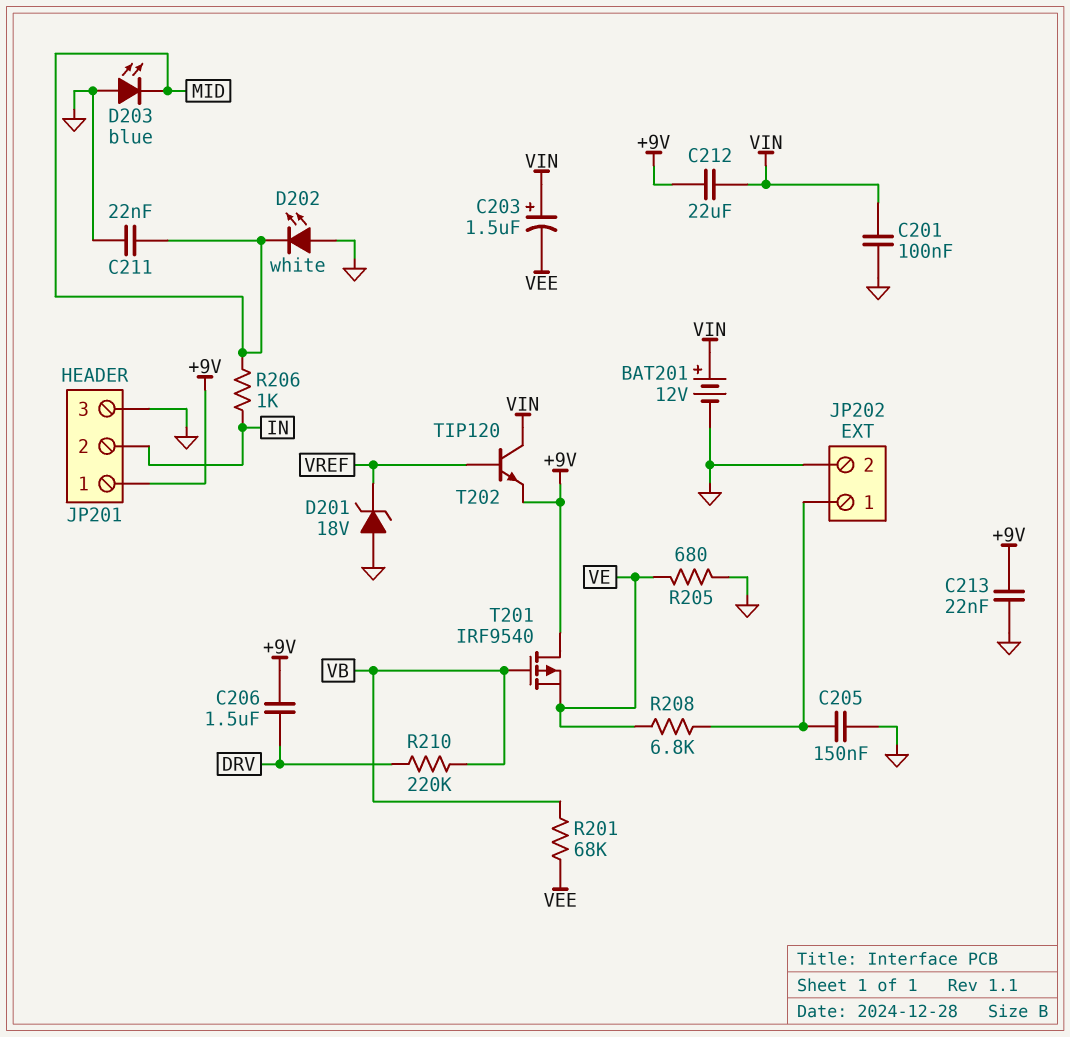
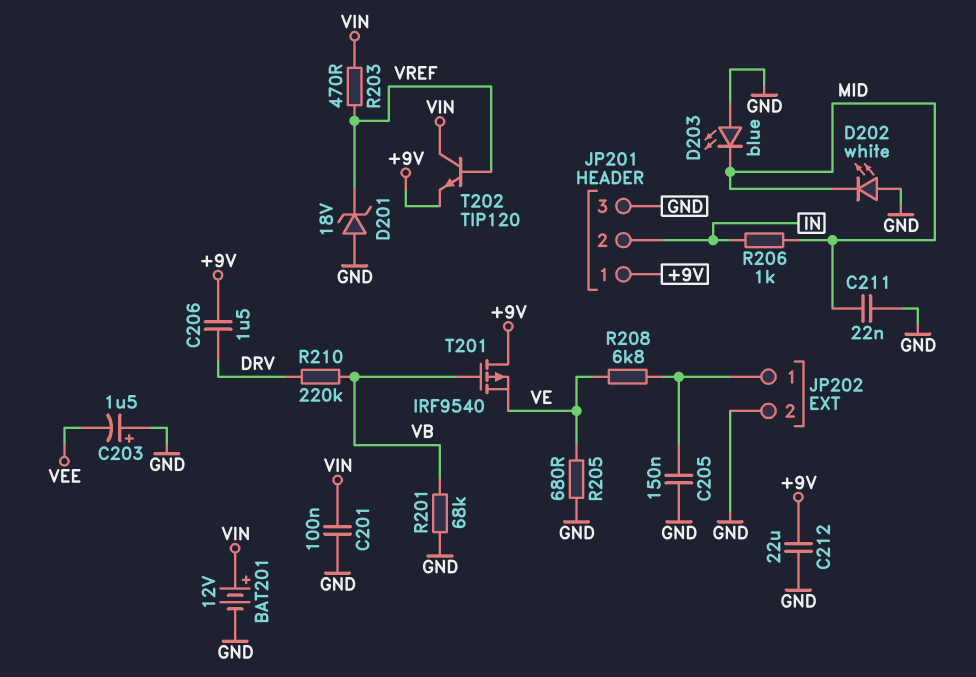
C203: 1.5uF (plus VIN, minus VEE) -> 1.5uF (plus GND, minus VEE)
C212: 22uF (+9V, VIN) -> 22uF (+9V, GND)
C213: 22nF (+9V, GND) -> none
R201: 68k (VB, VEE) -> 68k (GND, VB)
R203: none -> 470 (VIN, VREF)

